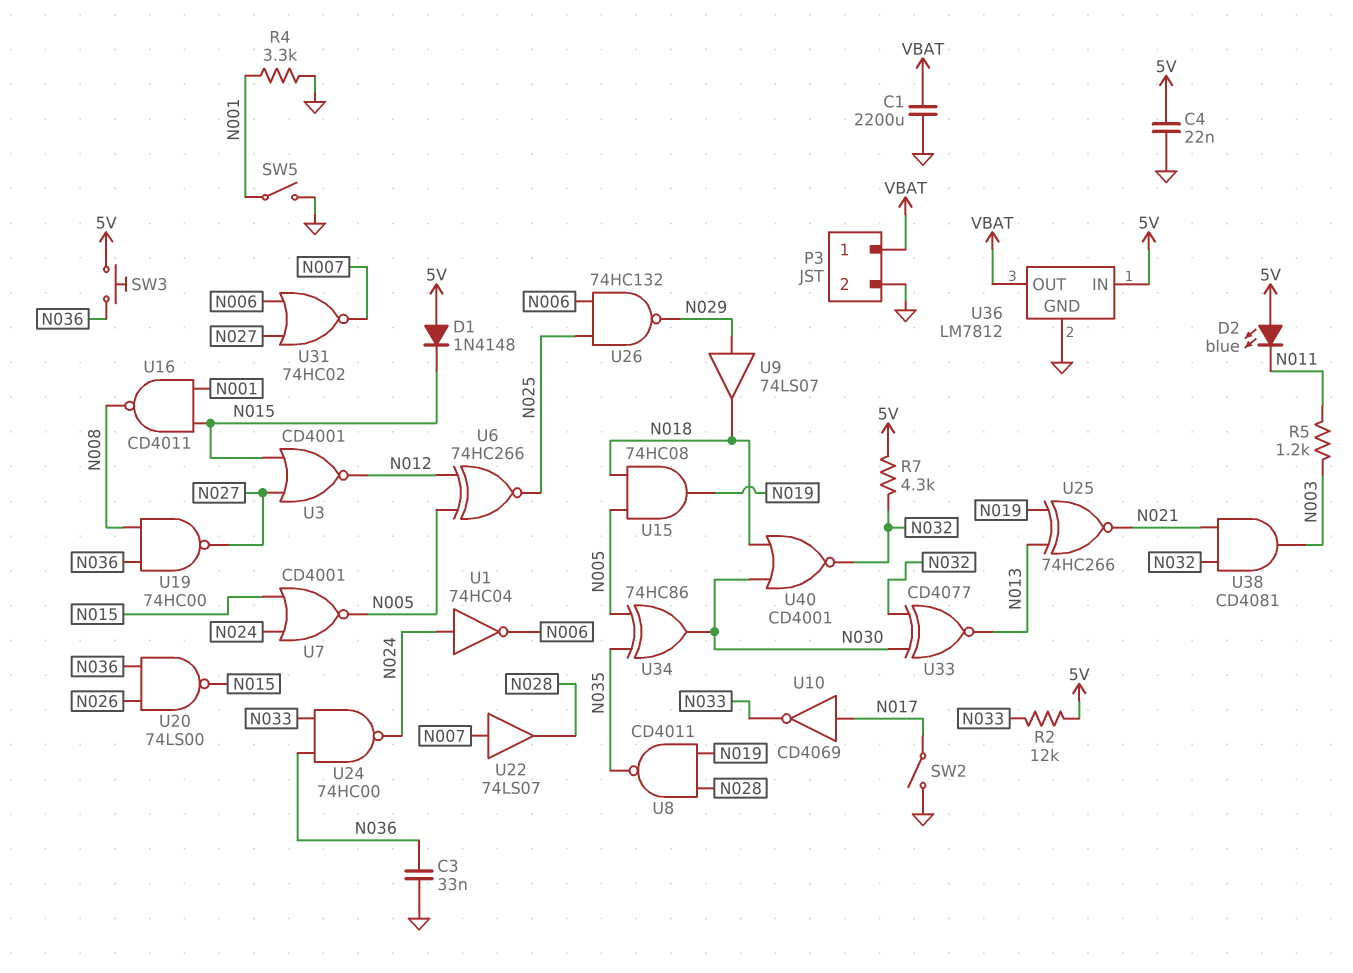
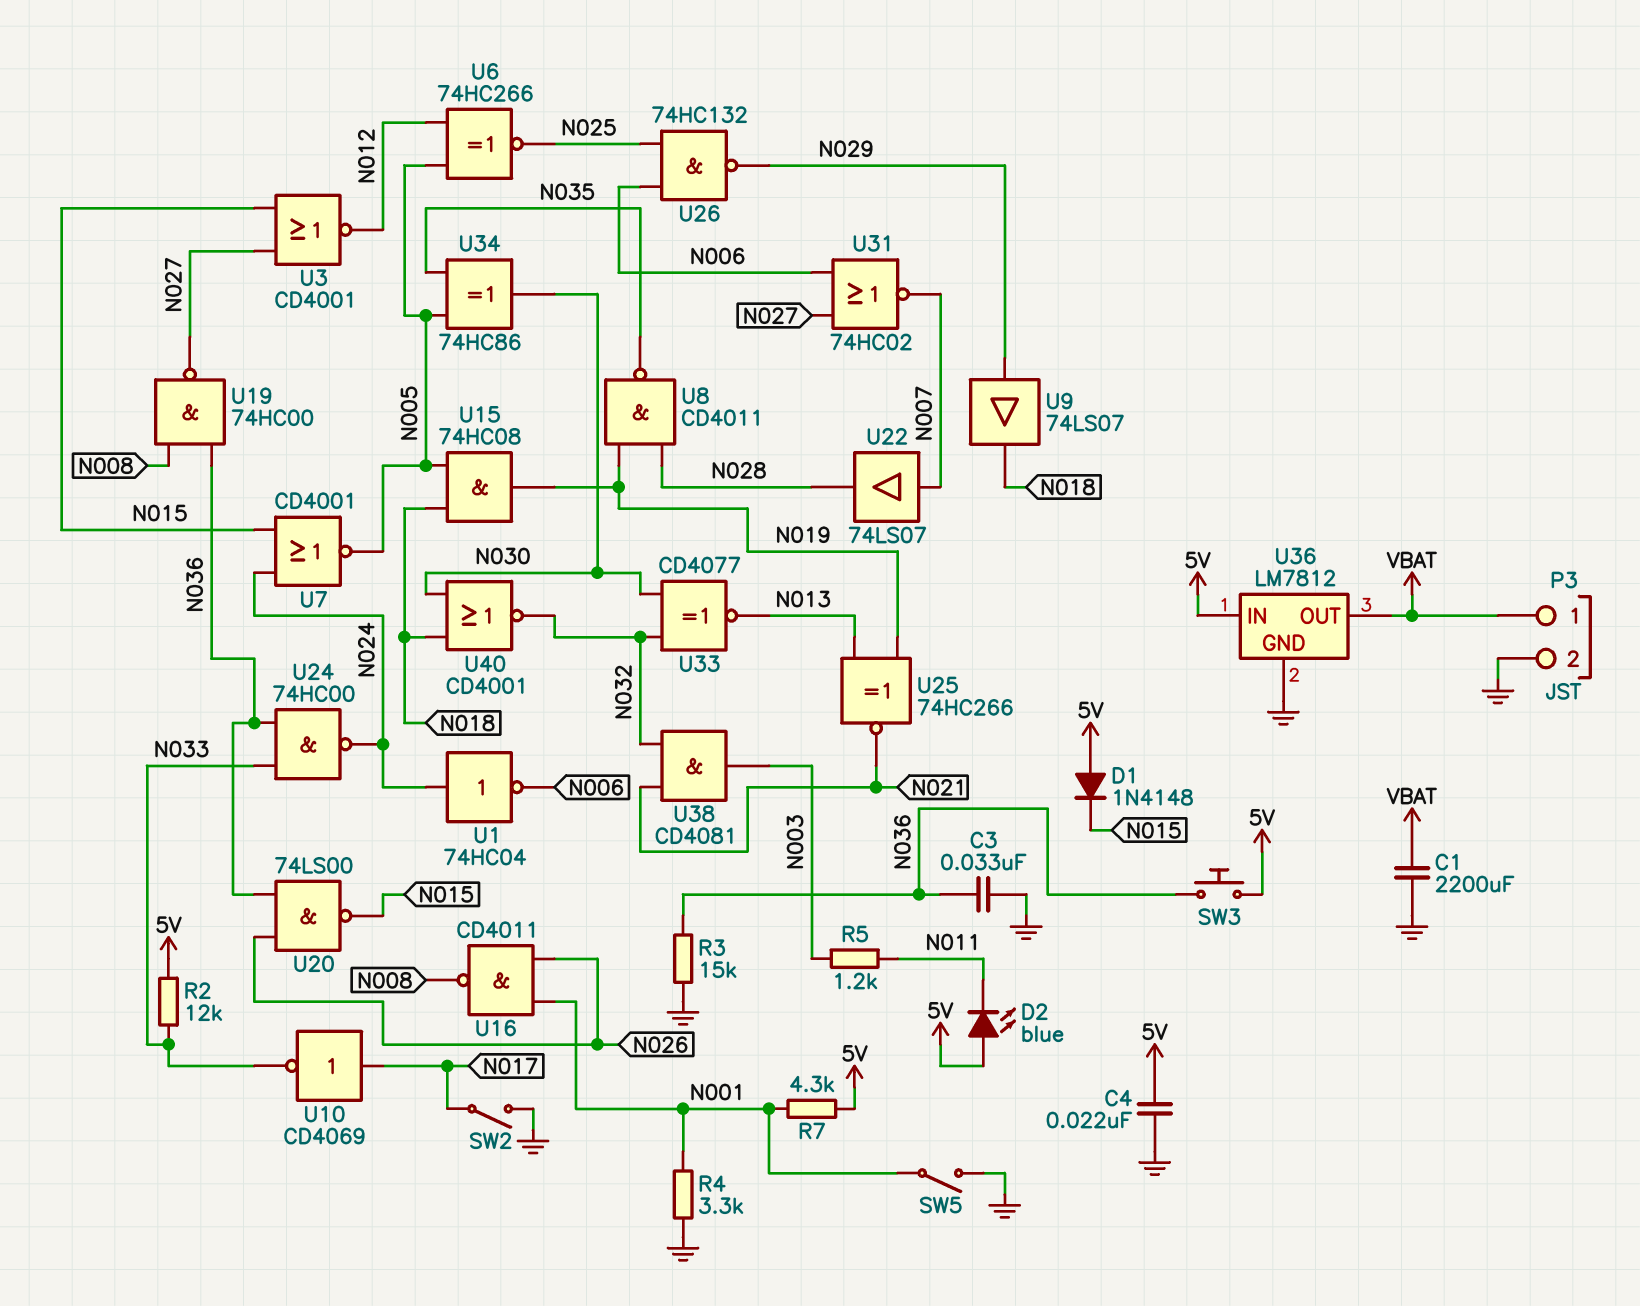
R3: none -> 15k (GND, N036)
R7: 4.3k (5V, N032) -> 4.3k (5V, N001)
U16: NAND CD4011 (in N001, in N015, out N008) -> NAND CD4011 (in N001, in N026, out N008)

